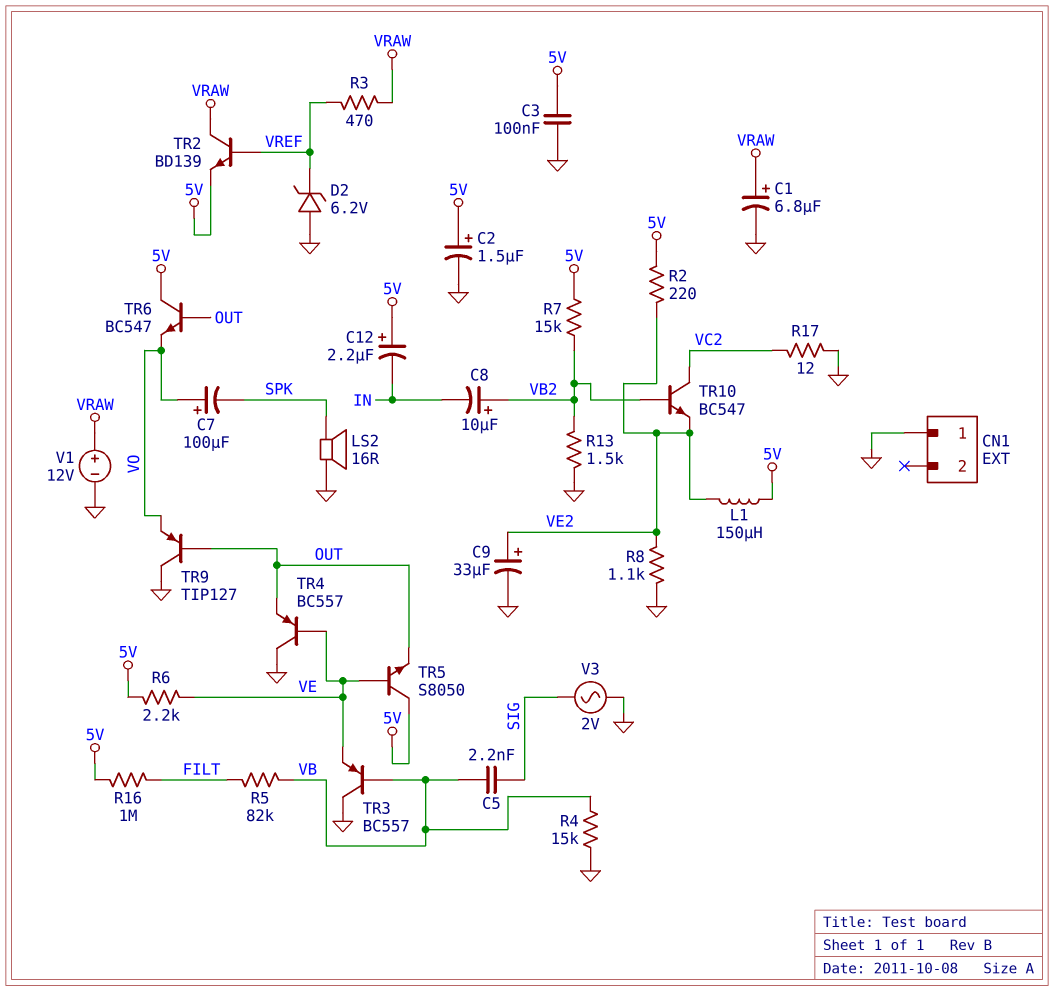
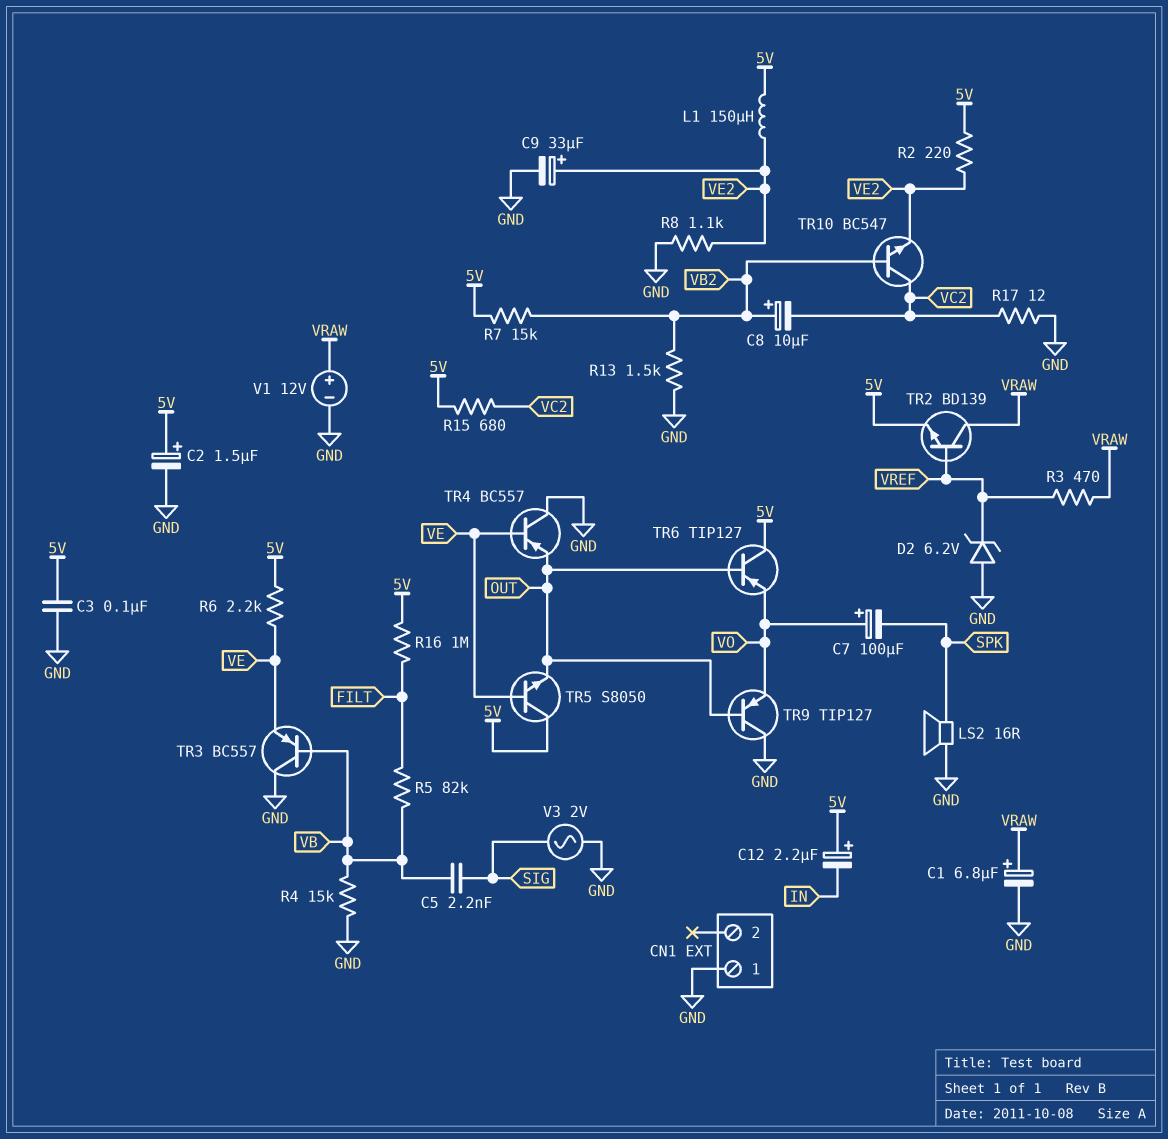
C8: 10uF (plus VB2, minus IN) -> 10uF (plus VB2, minus VC2)
R15: none -> 680 (5V, VC2)
TR6: NPN BC547 (B OUT, C 5V, E VO) -> PNP TIP127 (B OUT, C 5V, E VO)

